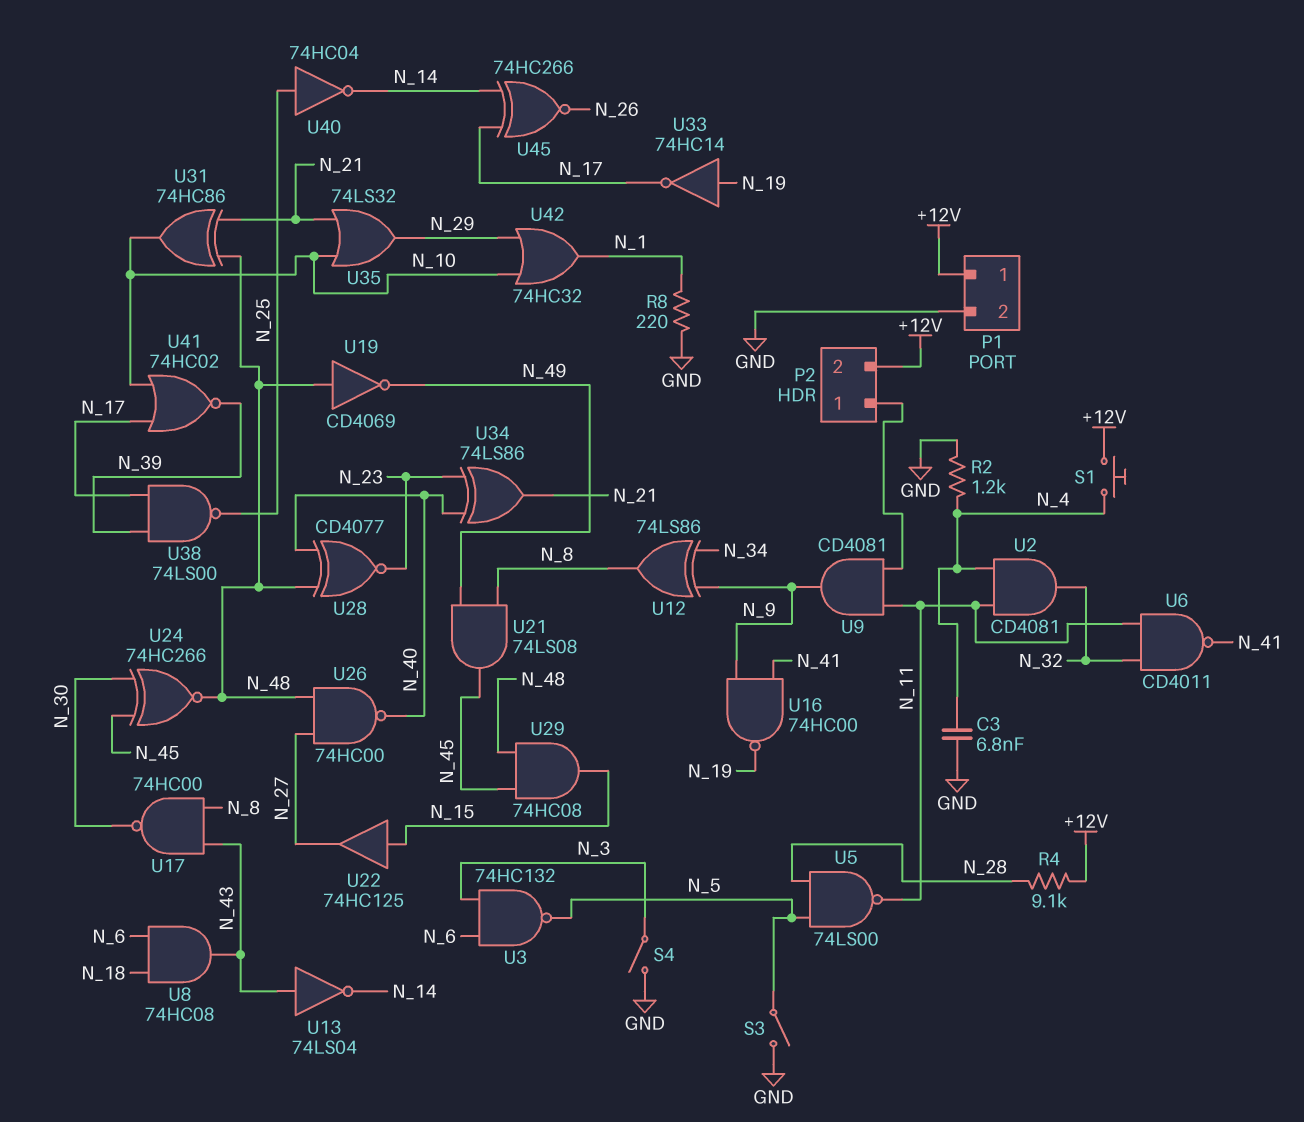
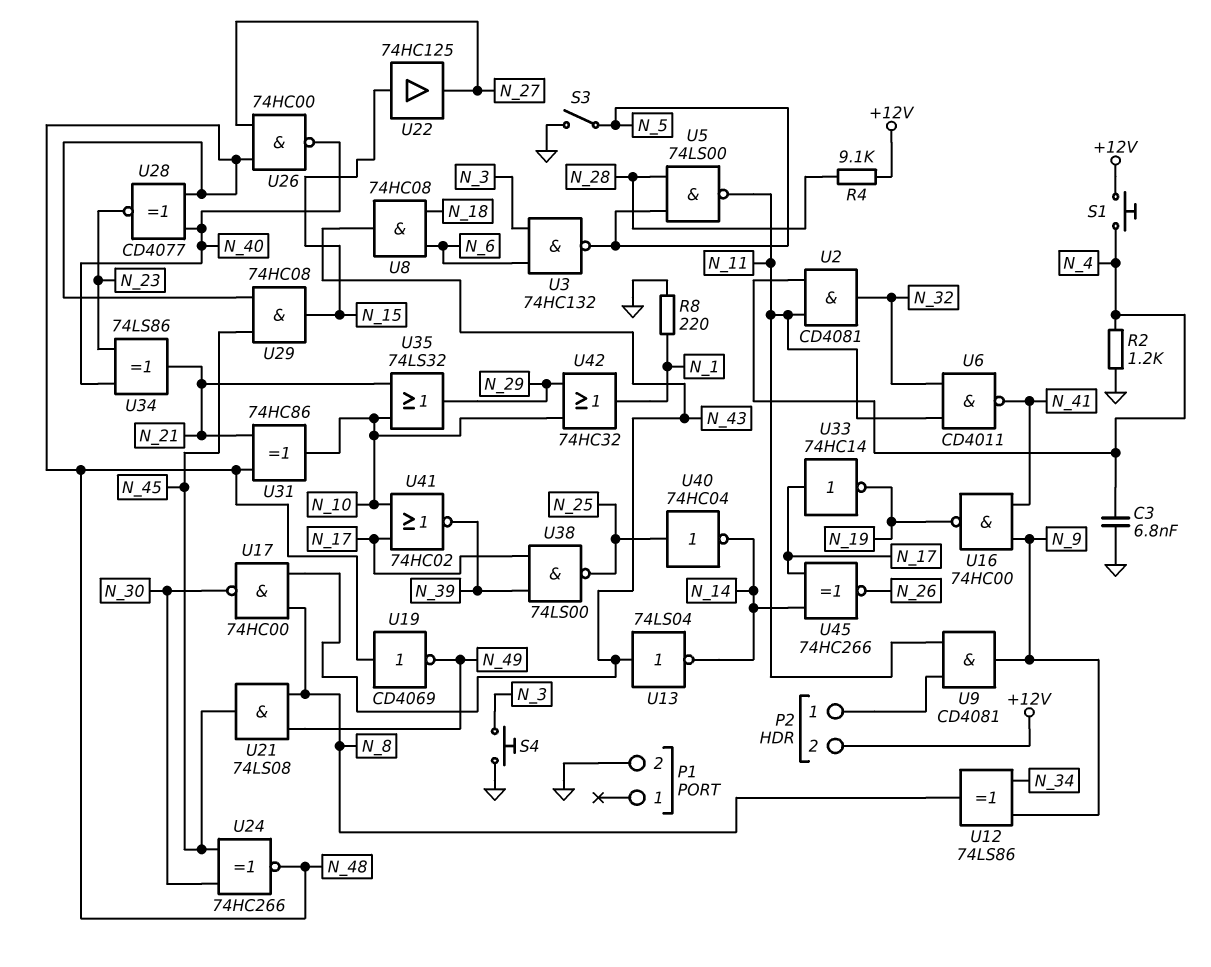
P1 pin 1: +12V -> none
S4: switch (GND, N_3) -> button (GND, N_3)
U33: NOT 74HC14 (in N_19, out N_17) -> NOT 74HC14 (in N_17, out N_19)

